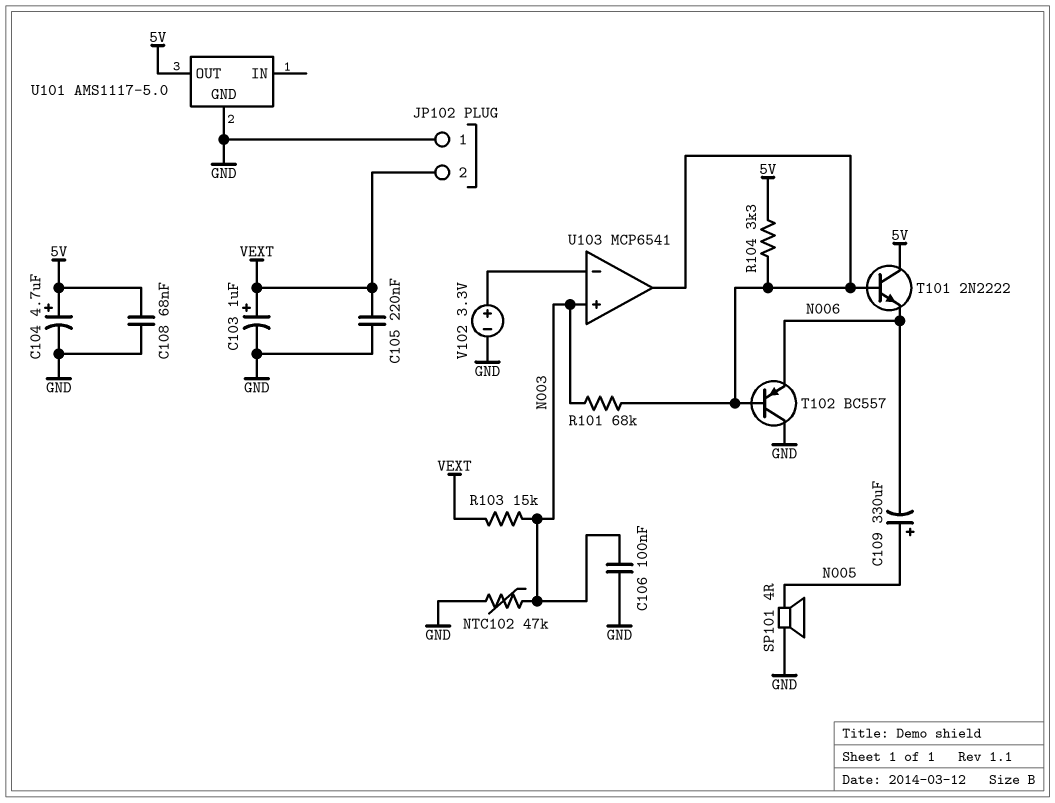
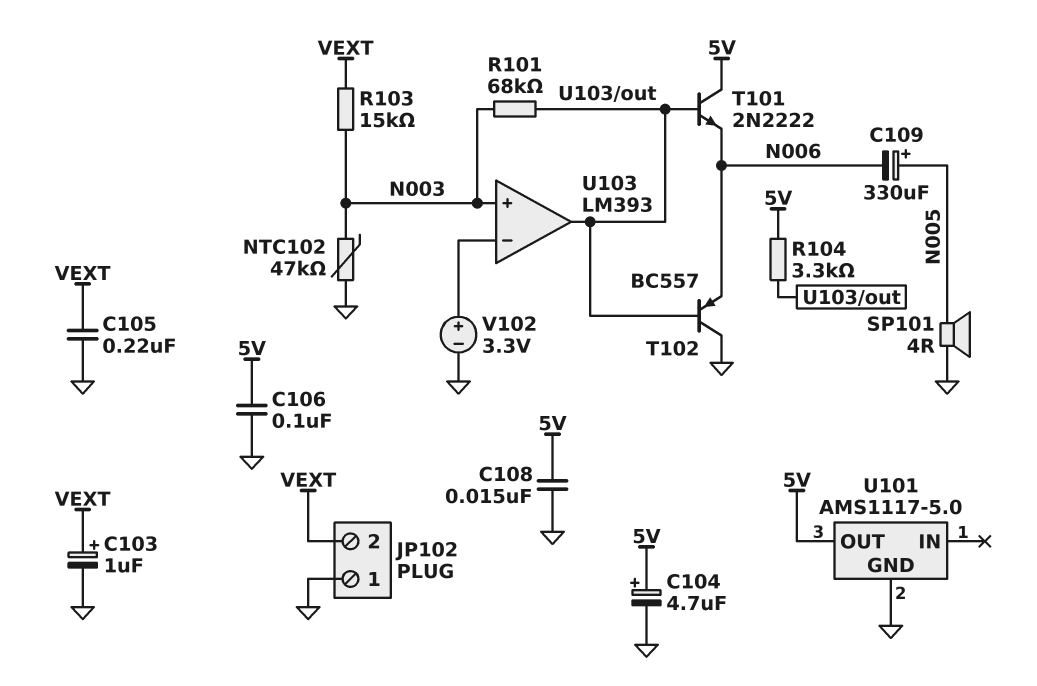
C106: 100nF (GND, N003) -> 100nF (5V, GND)
C108: 68nF (5V, GND) -> 15nF (5V, GND)
U103: MCP6541 -> LM393

